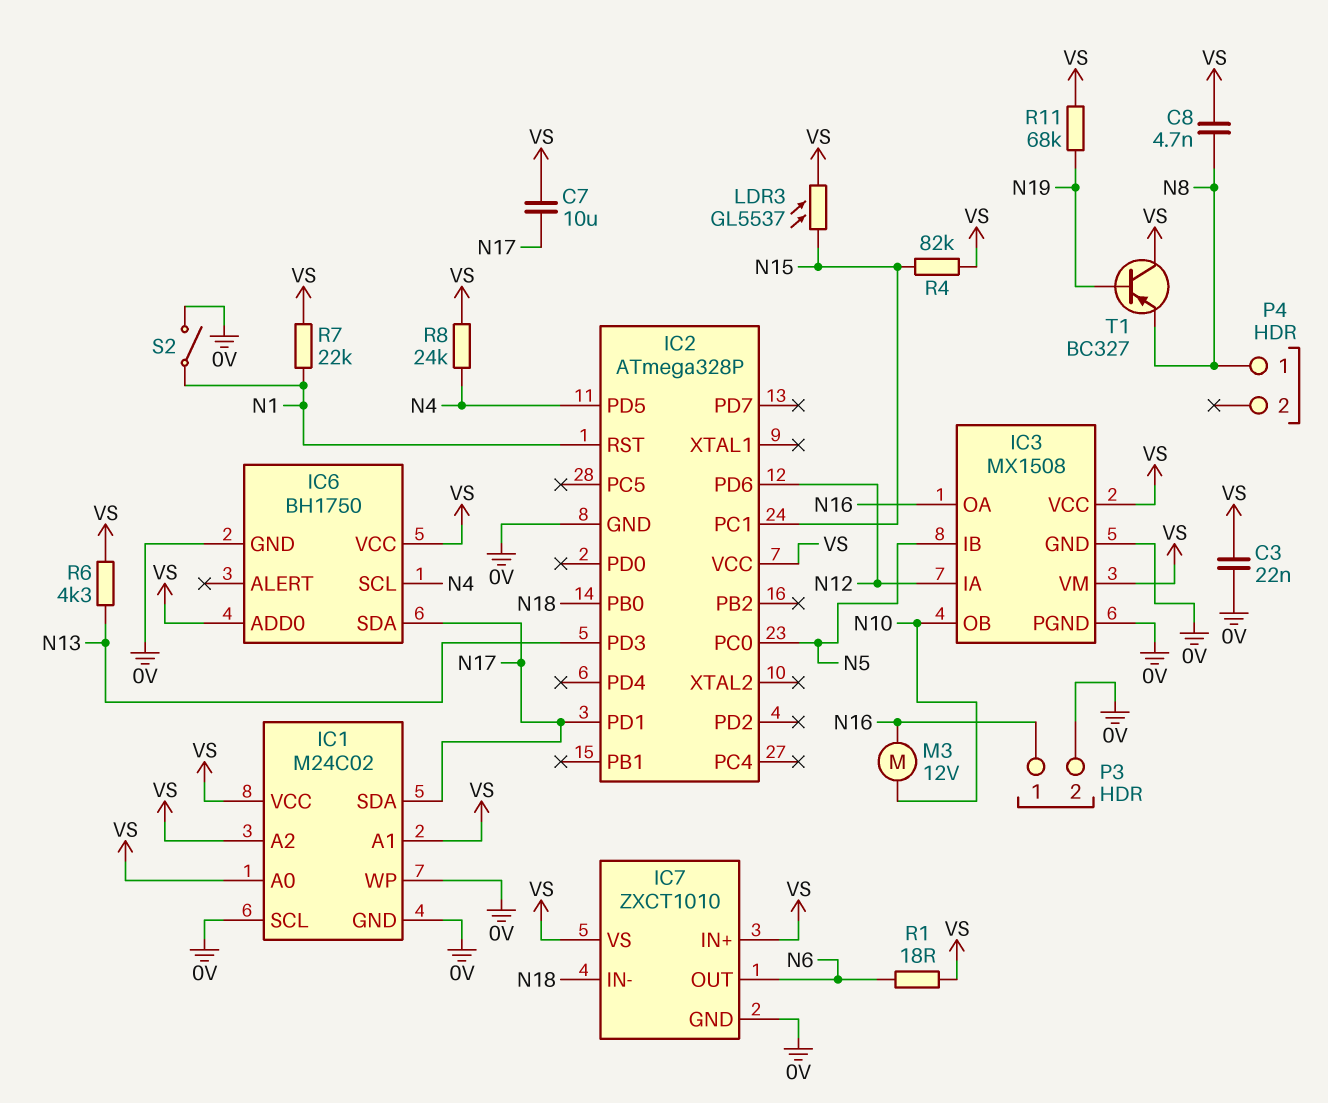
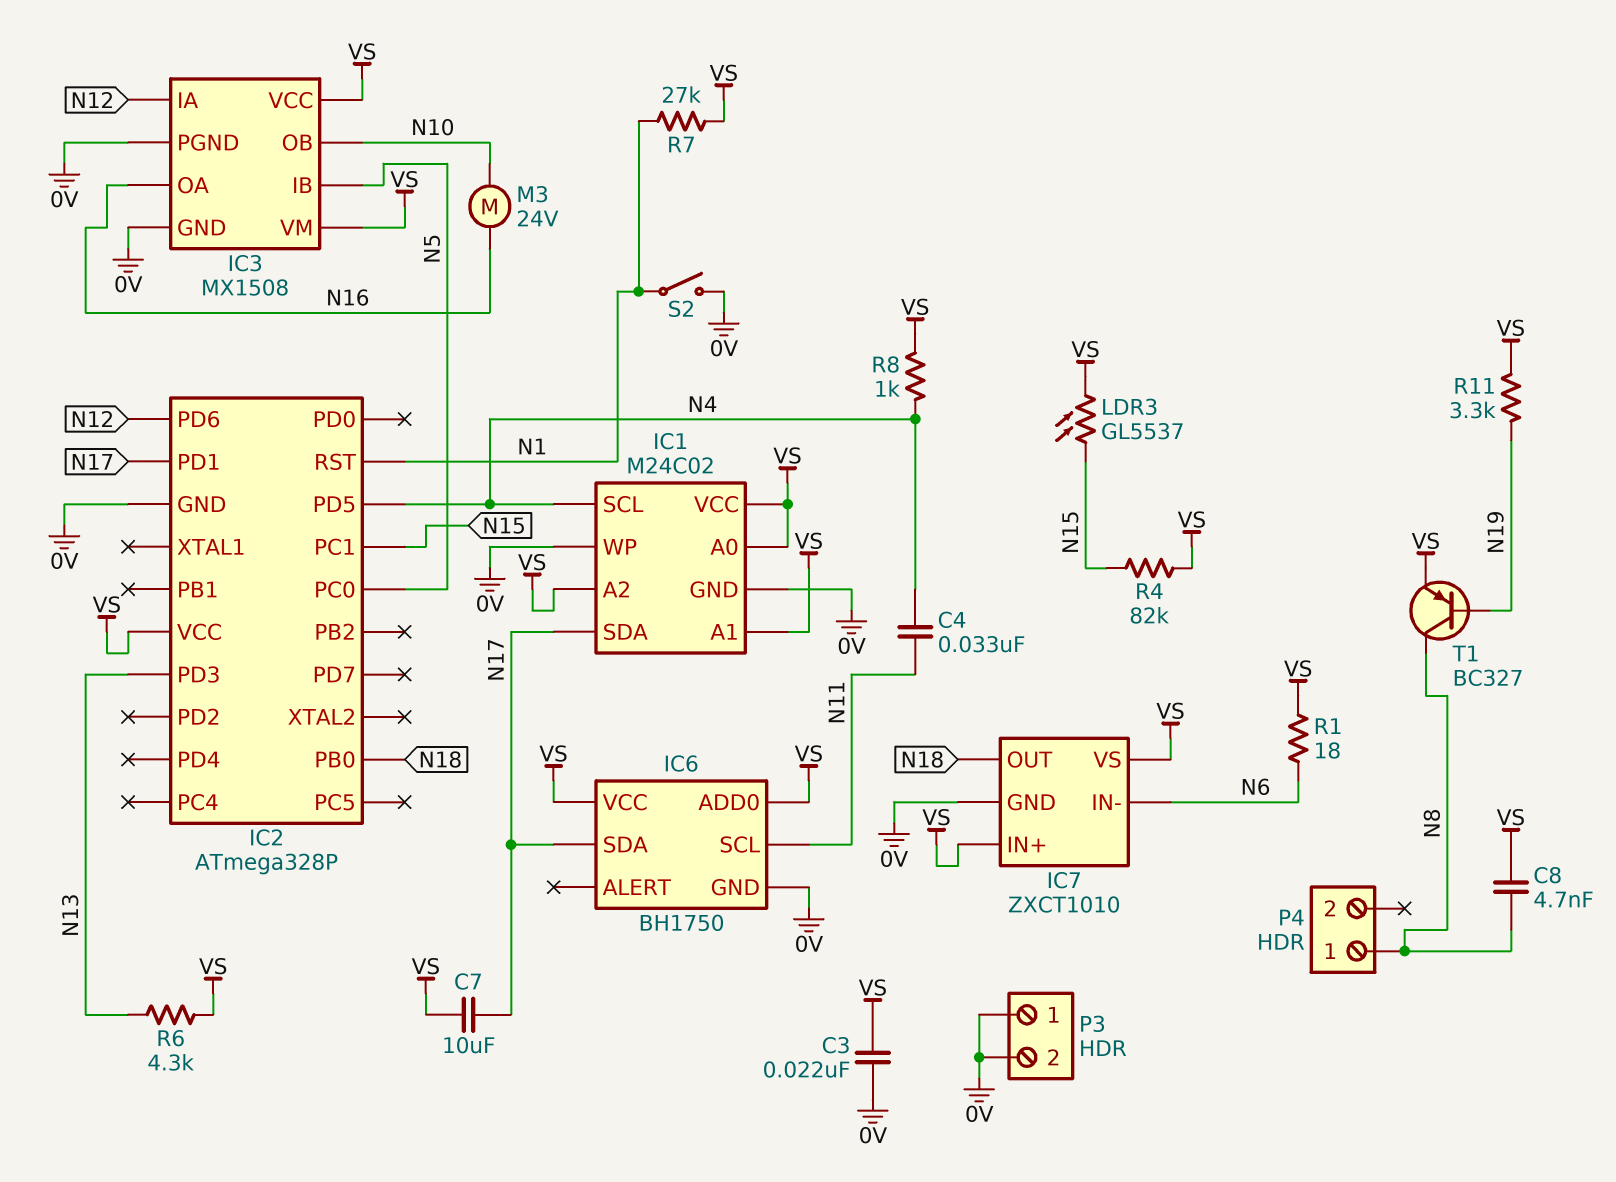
C4: none -> 33nF (N4, N11)
IC1 pin SCL: 0V -> N4
IC6 pin SCL: N4 -> N11
IC7 pin IN-: N18 -> N6
IC7 pin OUT: N6 -> N18
M3: motor 12V (N10, N16) -> motor 24V (N10, N16)
P3 pin 1: N16 -> 0V
R7: 22k (N1, VS) -> 27k (N1, VS)
R8: 24k (N4, VS) -> 1k (N4, VS)
R11: 68k (N19, VS) -> 3.3k (N19, VS)
T1: PNP BC327 (B N19, C VS, E N8) -> PNP BC327 (B N19, C N8, E VS)

